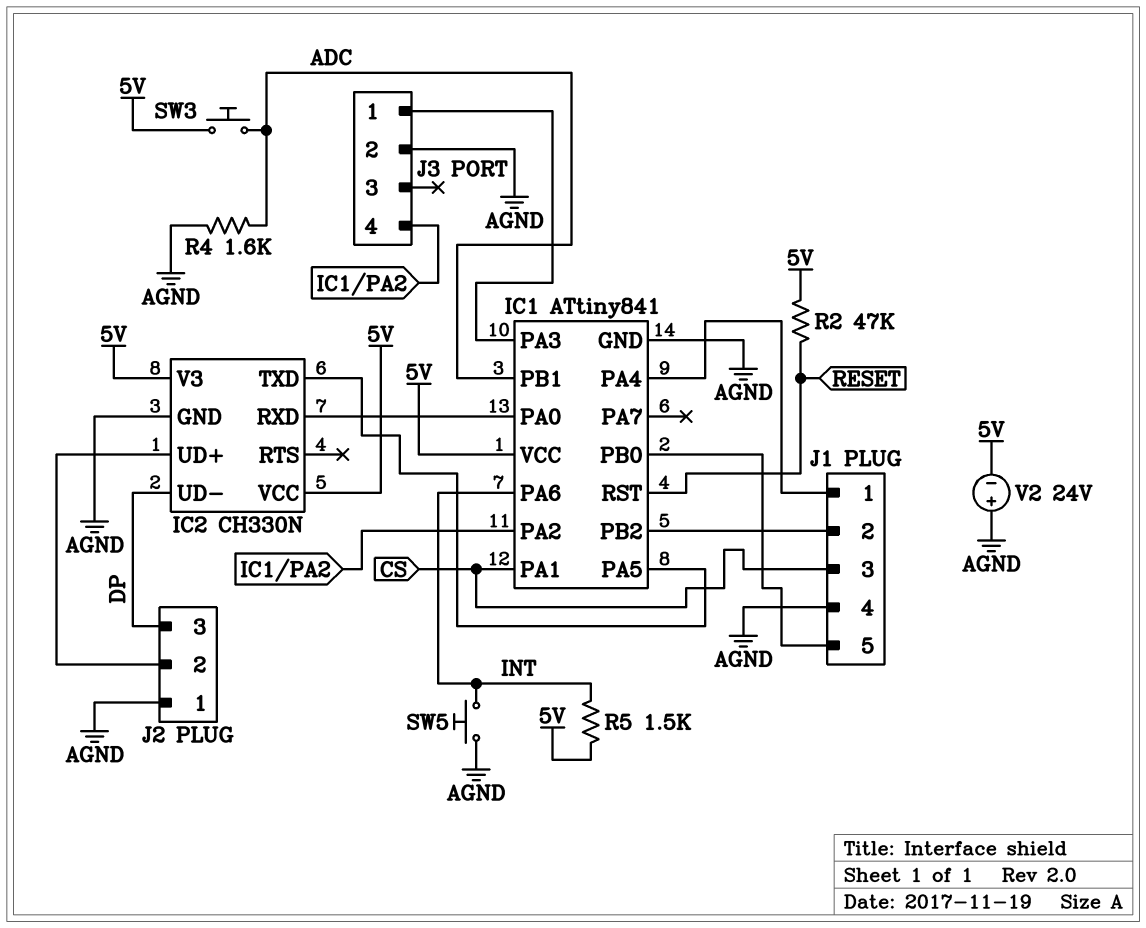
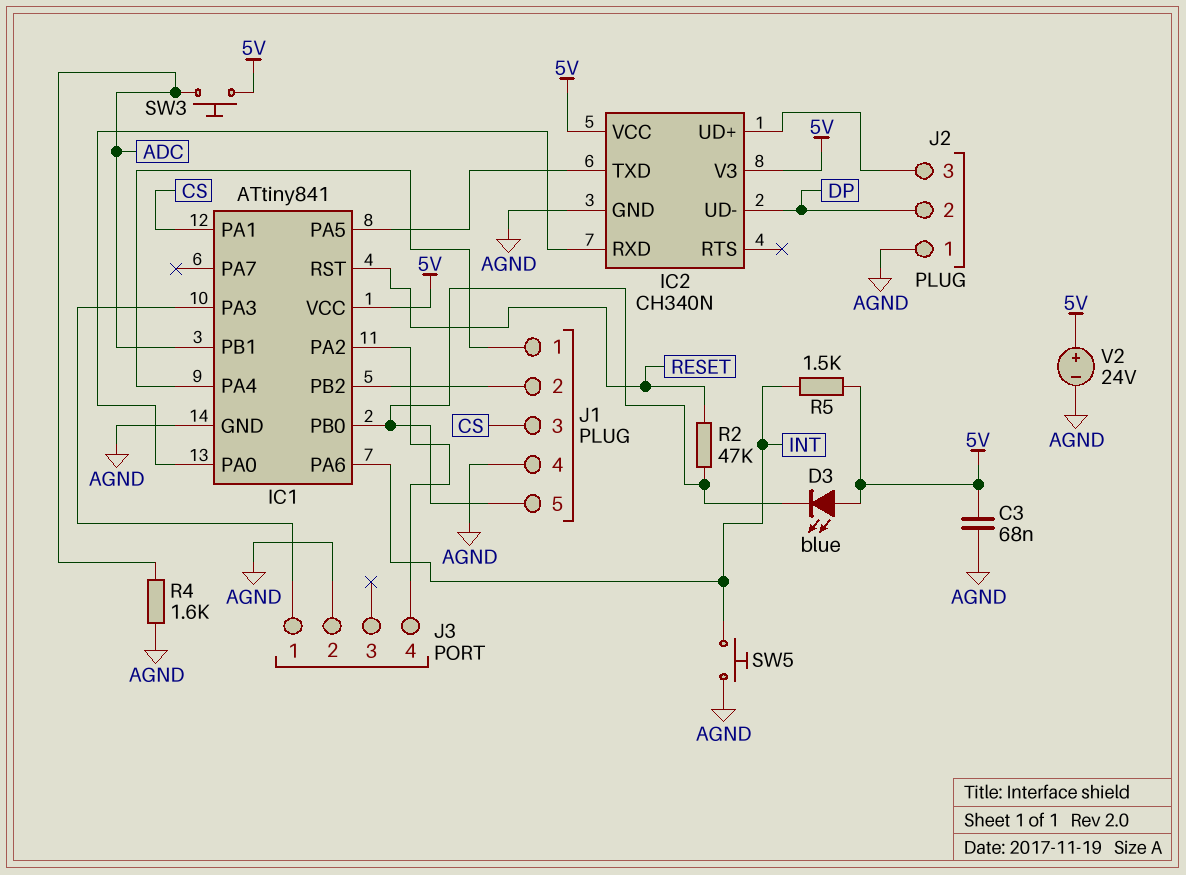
C3: none -> 68nF (5V, AGND)
D3: none -> LED blue (A 5V, K IC1/PB0)
IC2: CH330N -> CH340N
J2 pin 2: IC2/UD+ -> DP
J2 pin 3: DP -> IC2/UD+
R2: 47k (5V, RESET) -> 47k (IC1/PB0, RESET)
V2: 24V (plus AGND, minus 5V) -> 24V (plus 5V, minus AGND)

